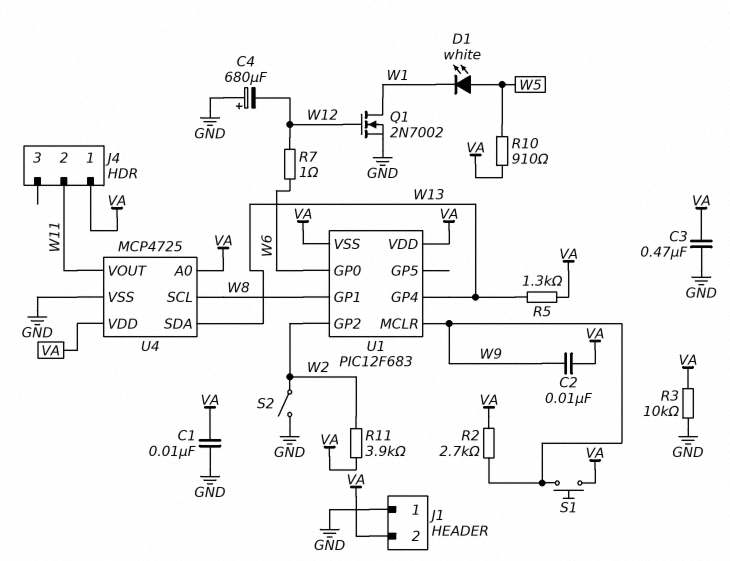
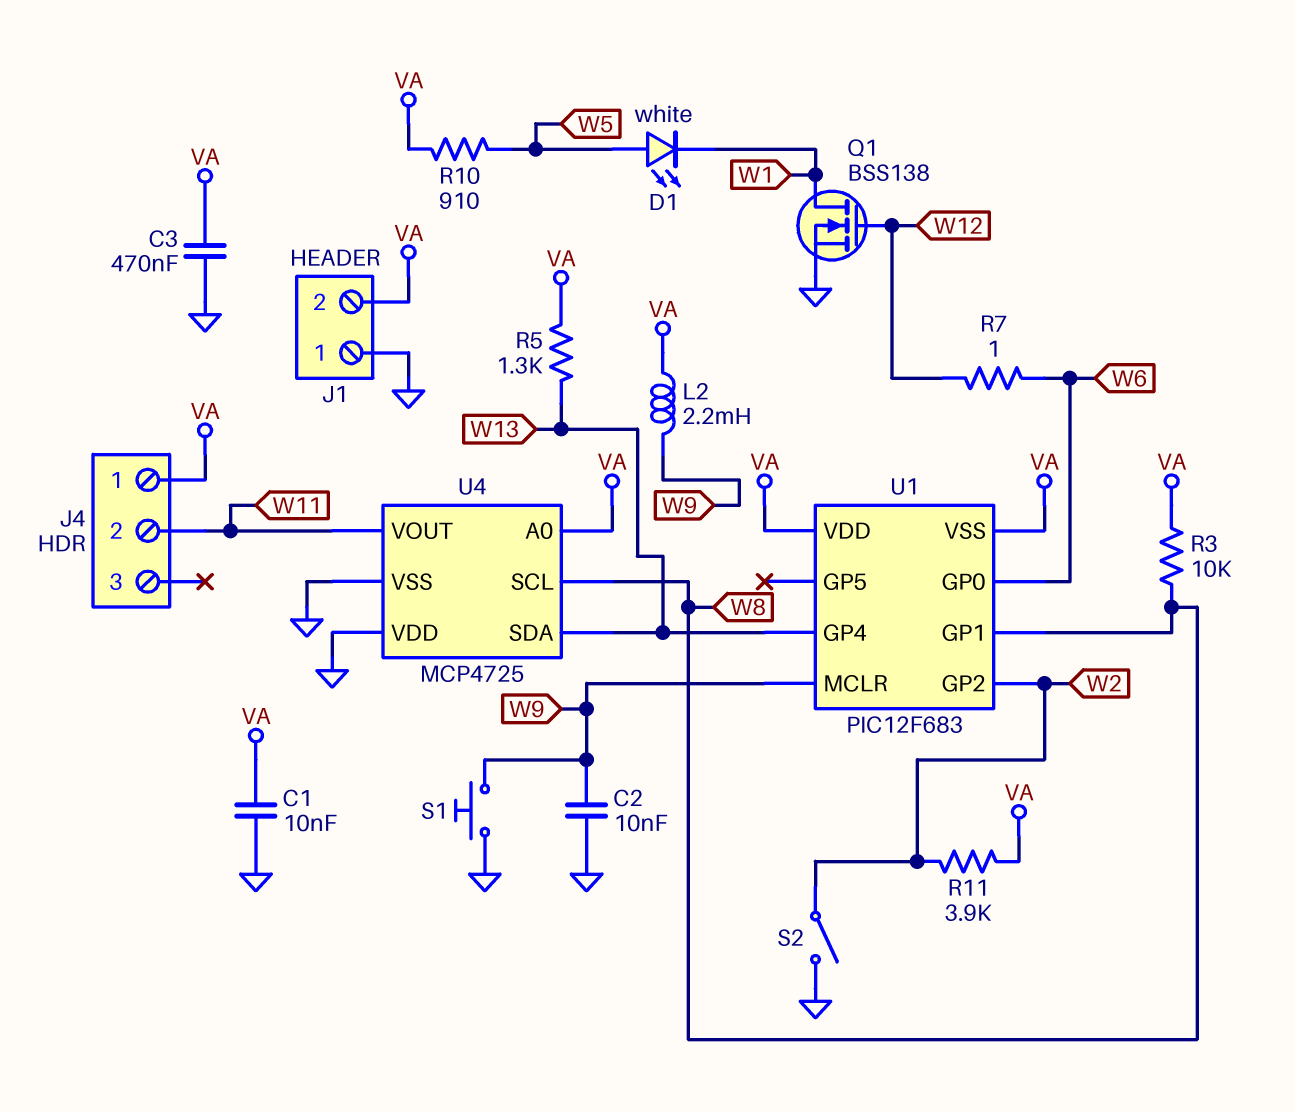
C2: 10nF (VA, W9) -> 10nF (GND, W9)
C4: 680uF (plus GND, minus W12) -> none
L2: none -> 2.2mH (VA, W9)
Q1: NMOS 2N7002 (G W12, D W1, S GND) -> NMOS BSS138 (G W12, D W1, S GND)
R2: 2.7k (VA, W9) -> none
R3: 10k (GND, VA) -> 10k (VA, W8)
S1: button (VA, W9) -> button (GND, W9)
U4 pin VDD: VA -> GND

